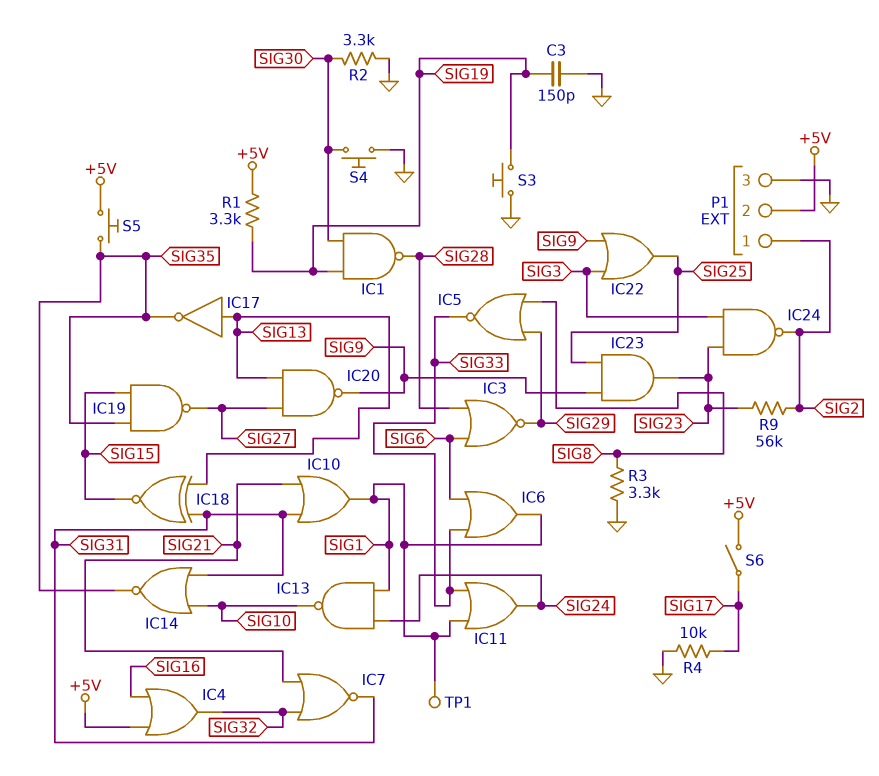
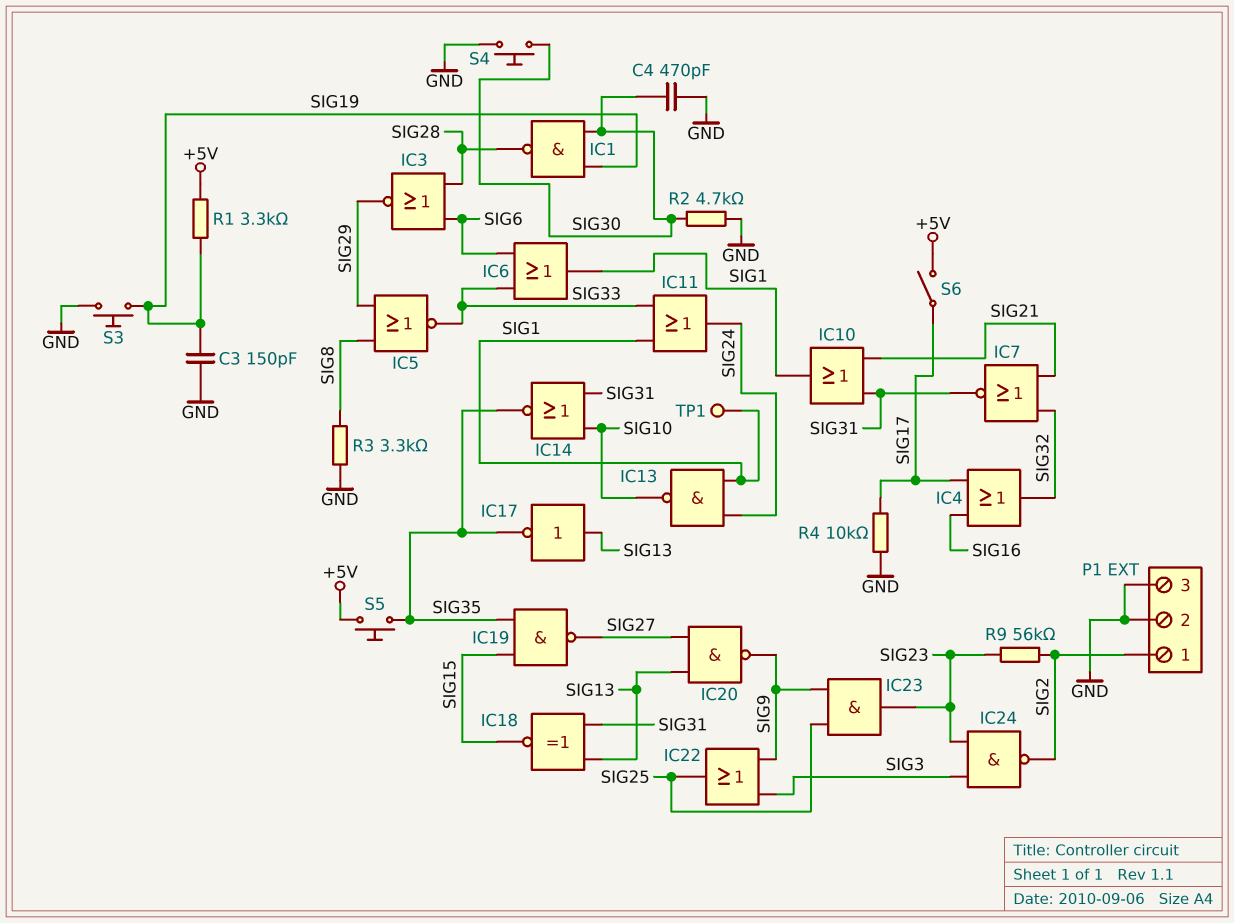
C4: none -> 470pF (GND, SIG30)
IC4: OR (in +5V, in SIG16, out SIG32) -> OR (in SIG16, in SIG17, out SIG32)
P1 pin 2: +5V -> GND
R2: 3.3k (GND, SIG30) -> 4.7k (GND, SIG30)

